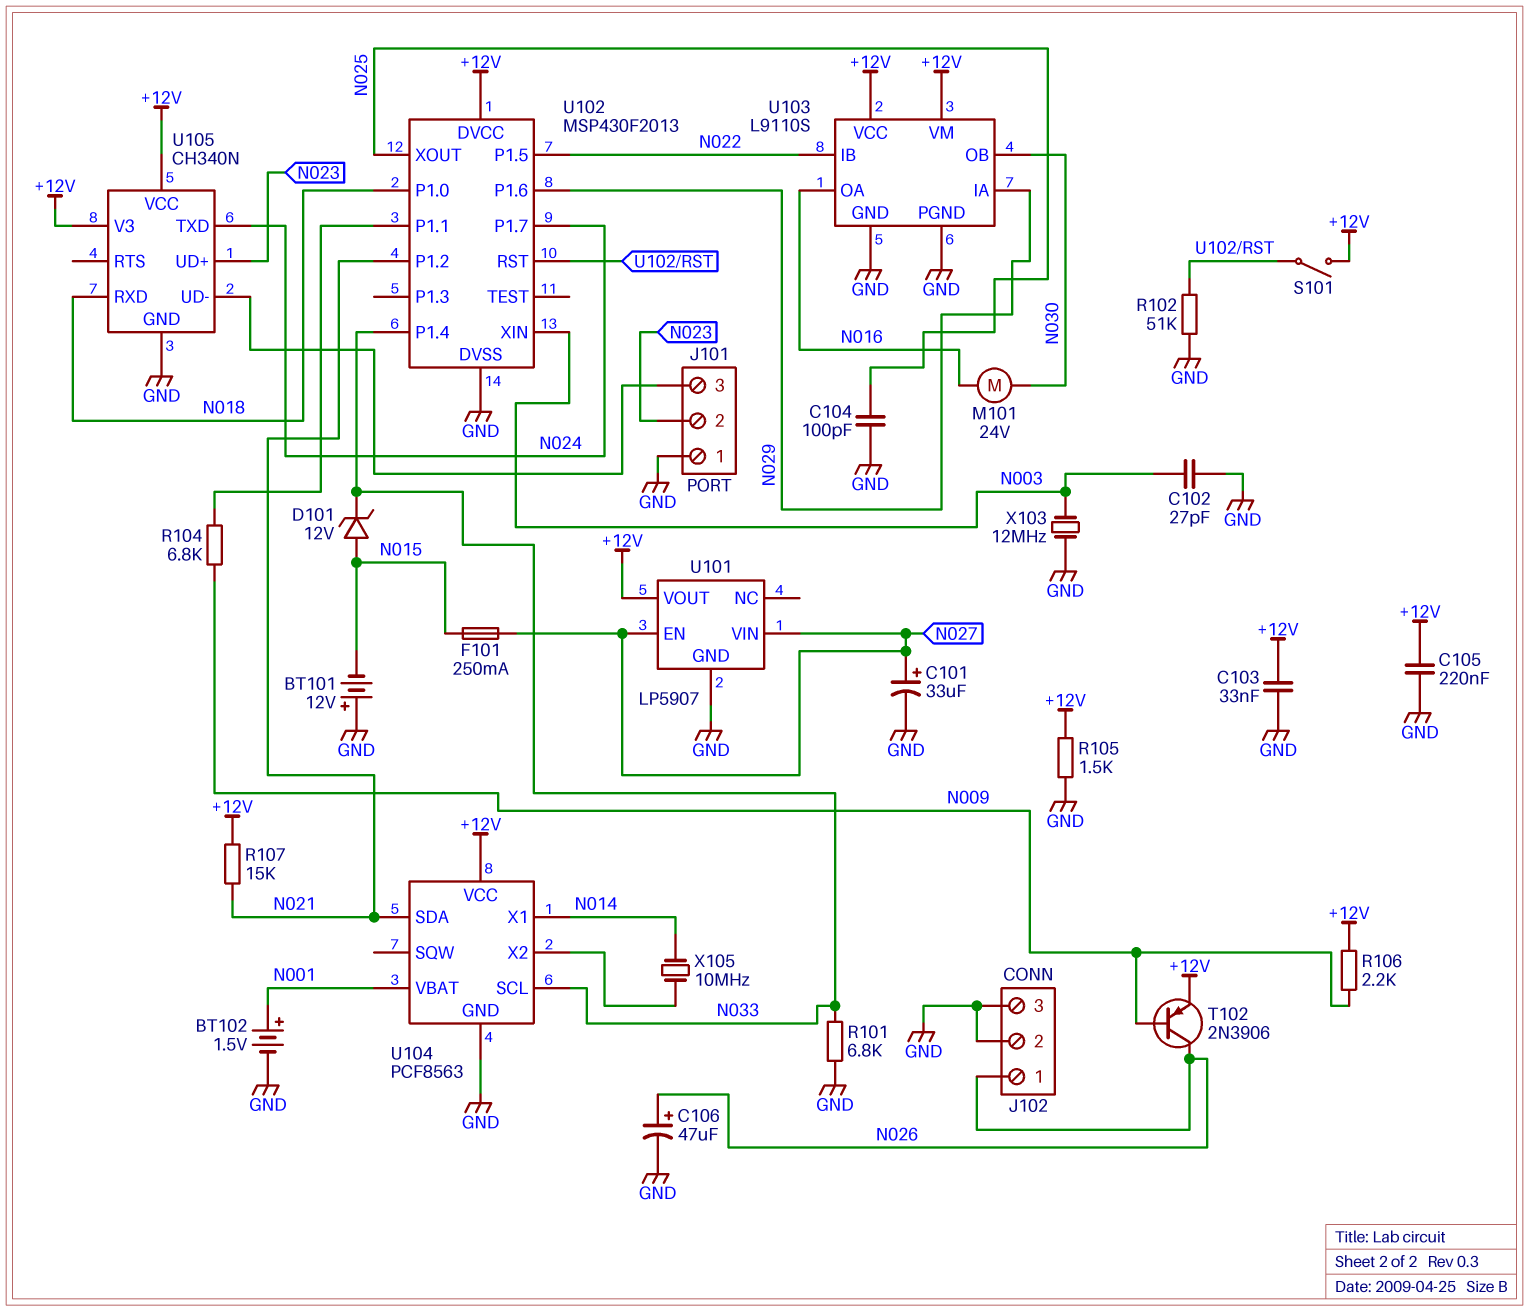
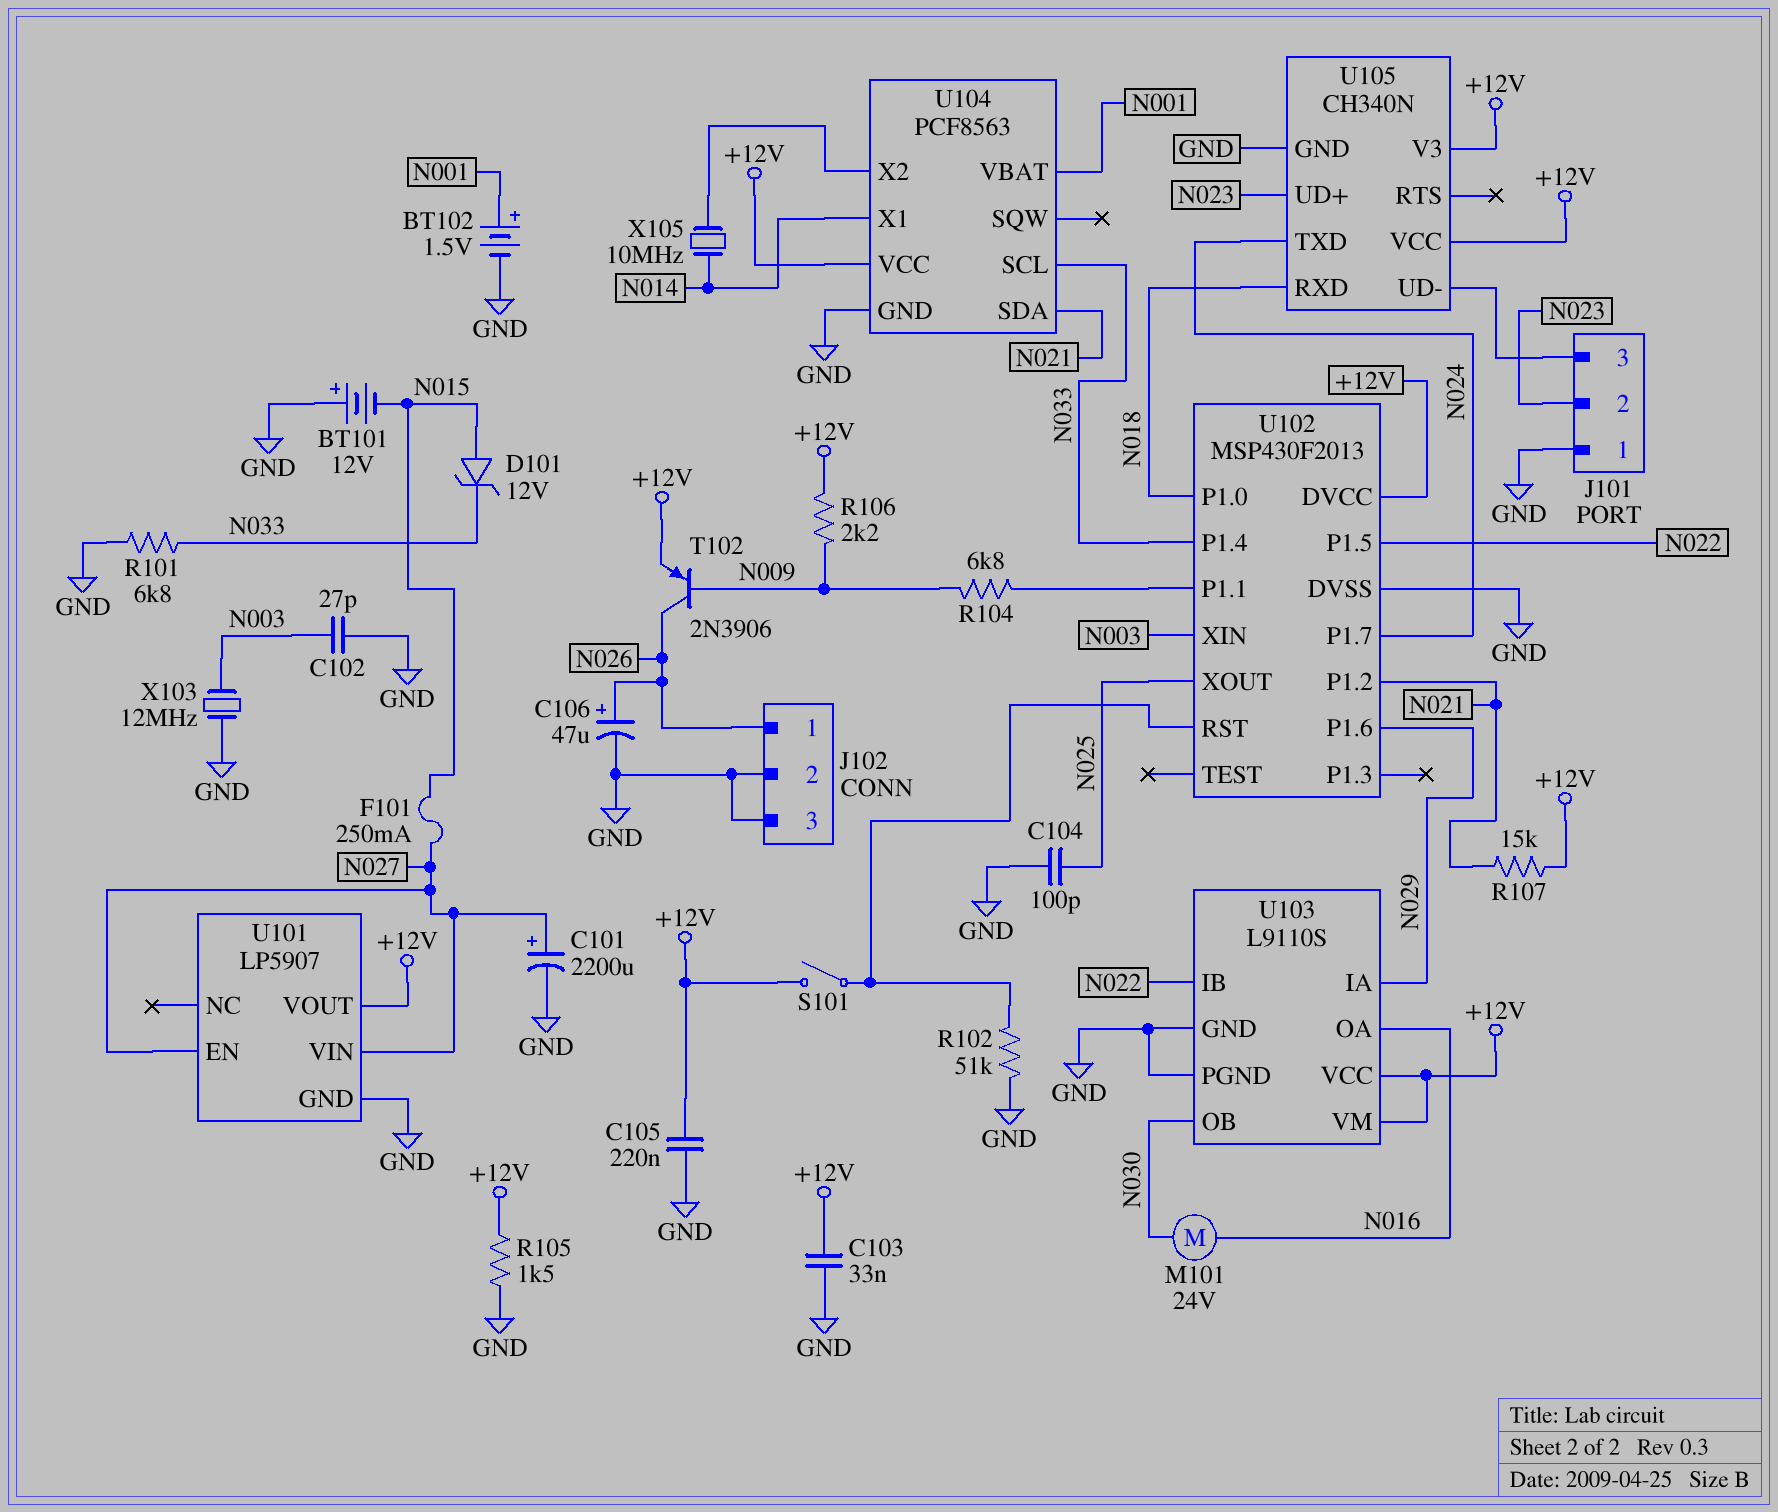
C101: 33uF (plus N027, minus GND) -> 2200uF (plus N027, minus GND)

